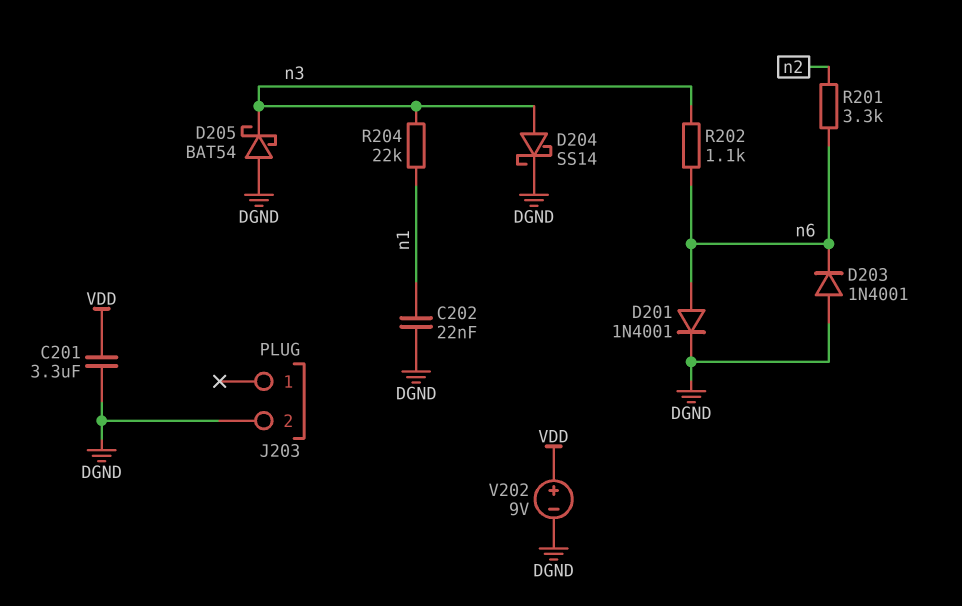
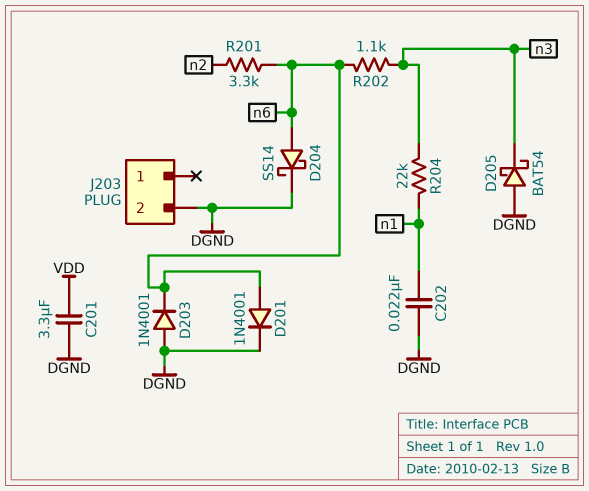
D204: schottky SS14 (A n3, K DGND) -> schottky SS14 (A n6, K DGND)
V202: 9V (plus VDD, minus DGND) -> none

